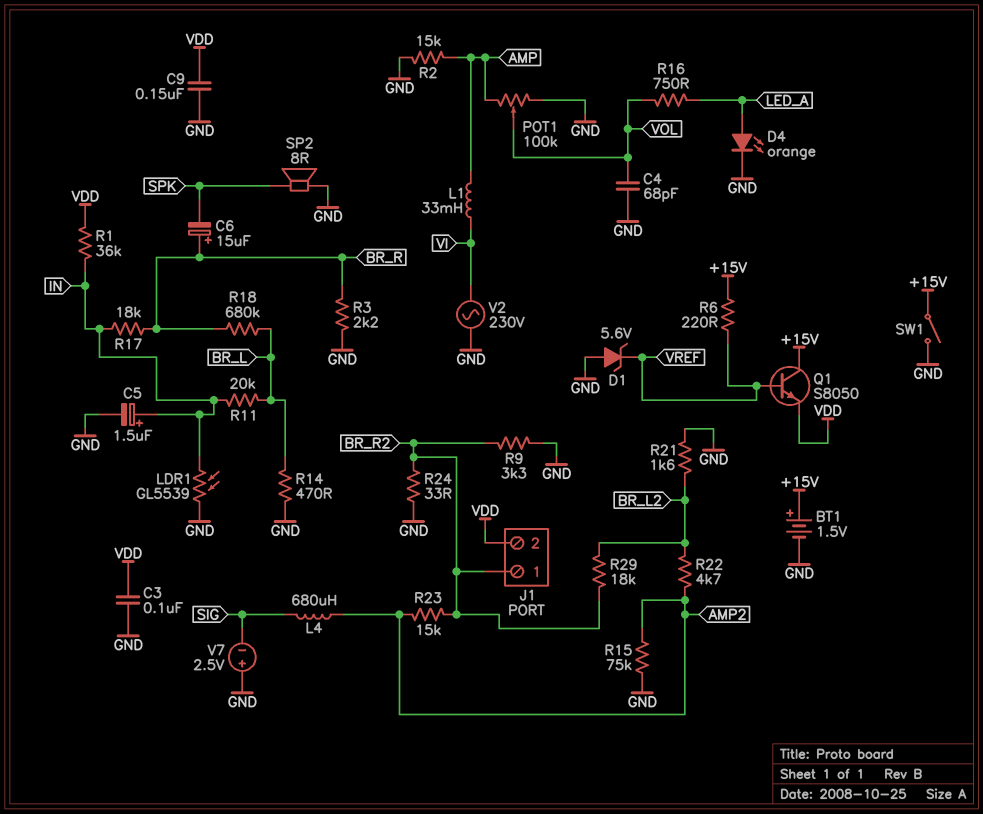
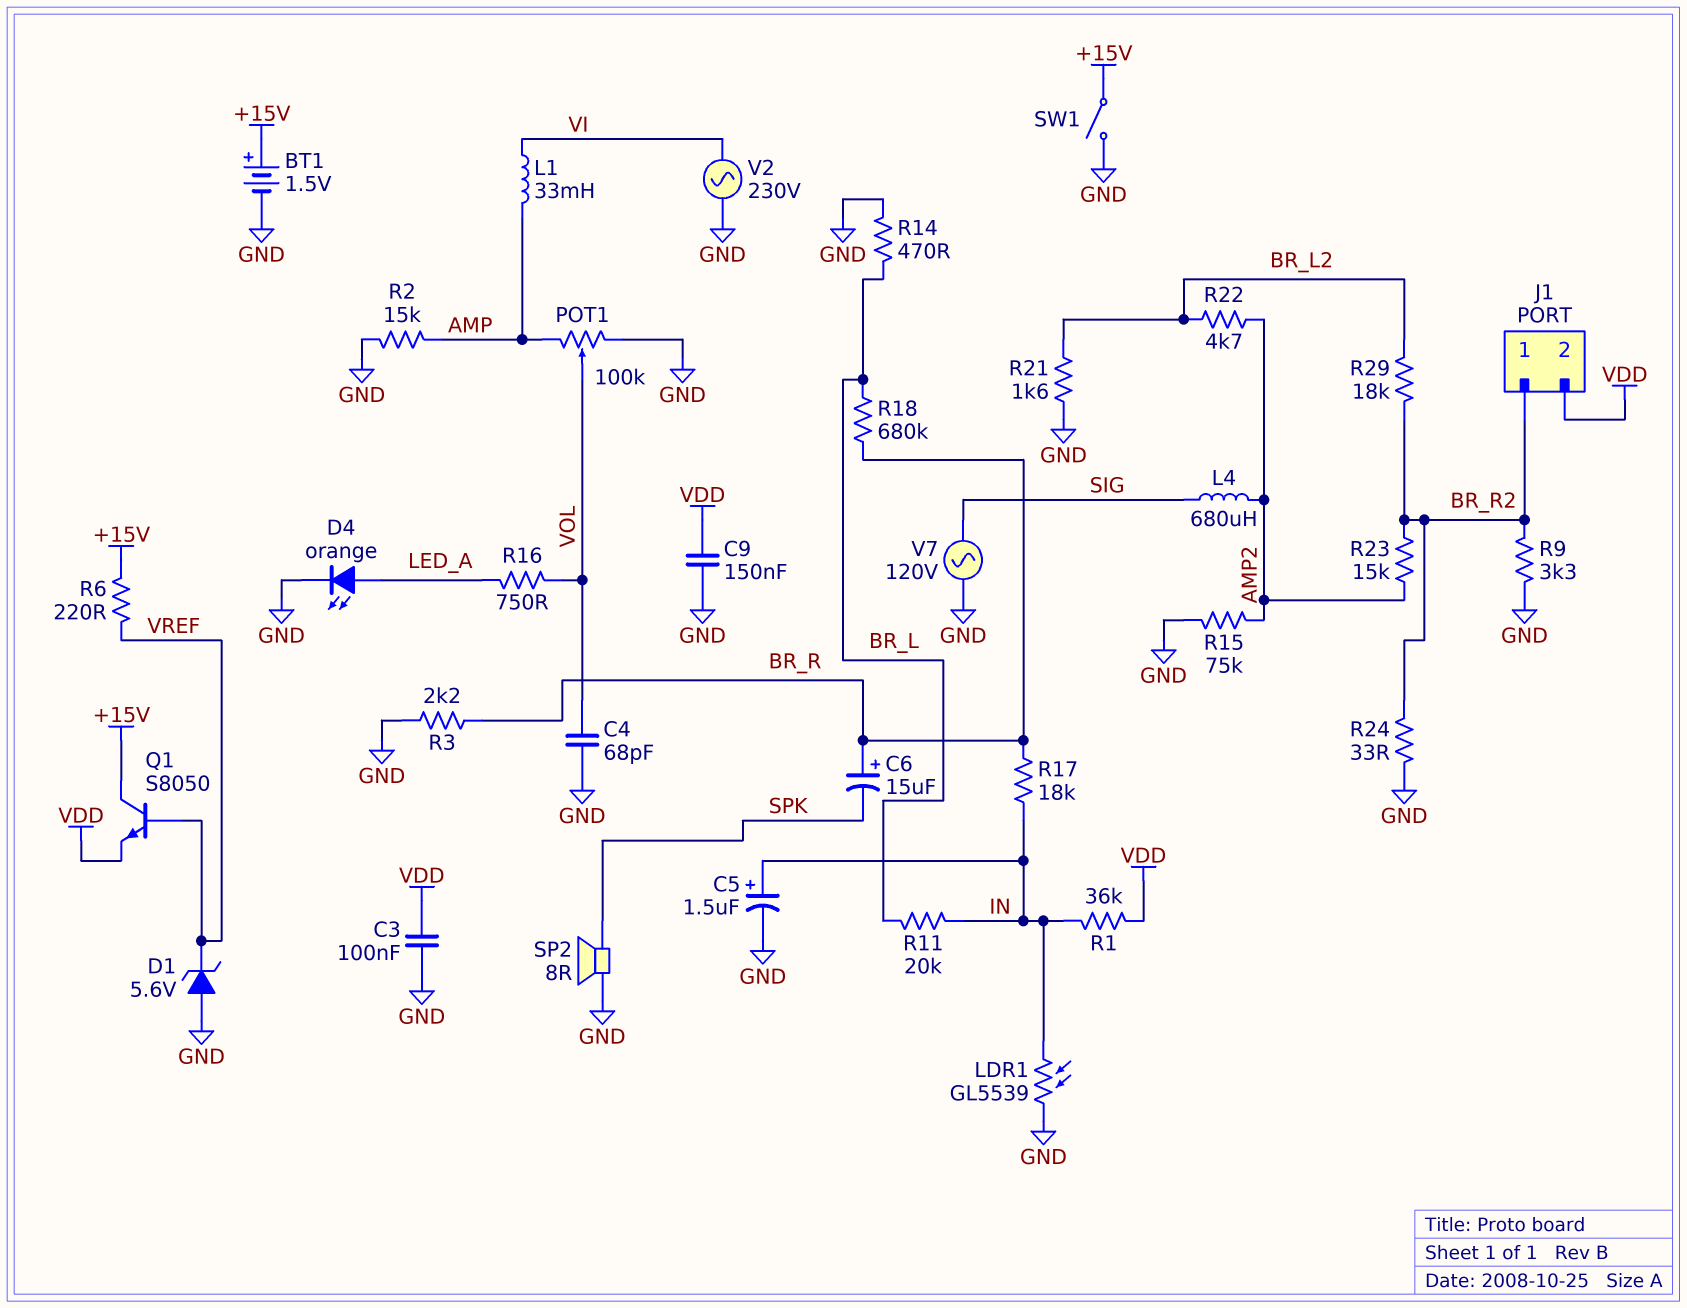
V7: 2.5V (plus GND, minus SIG) -> AC 120V (GND, SIG)

